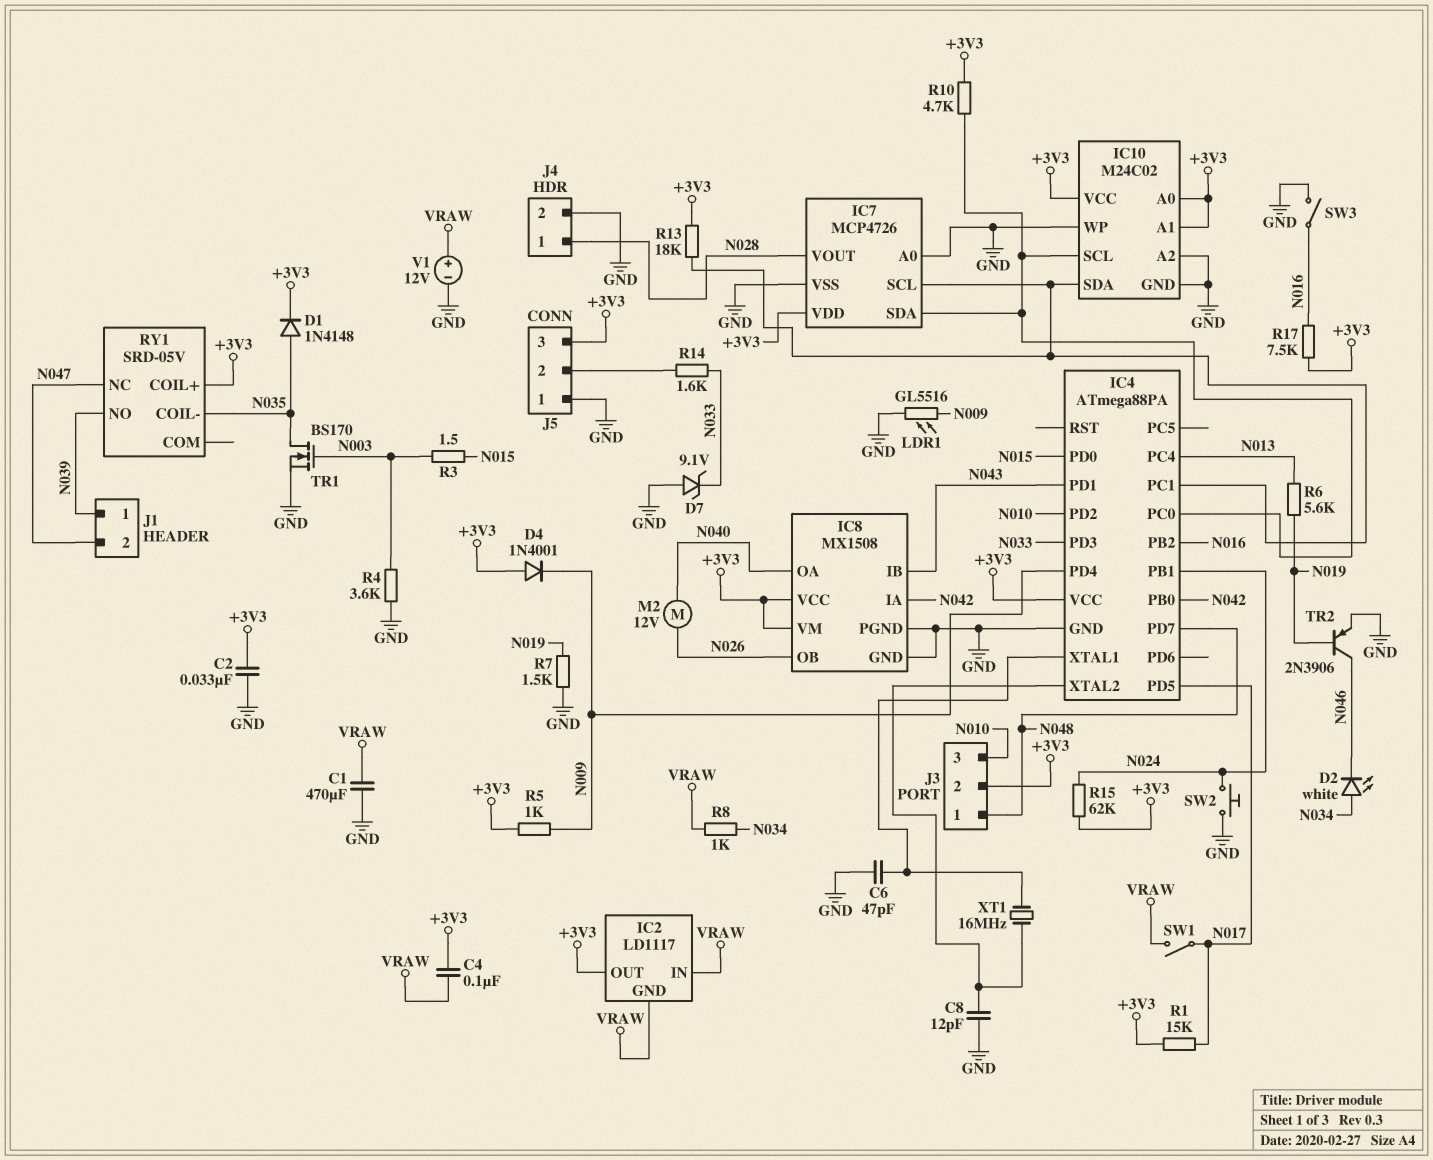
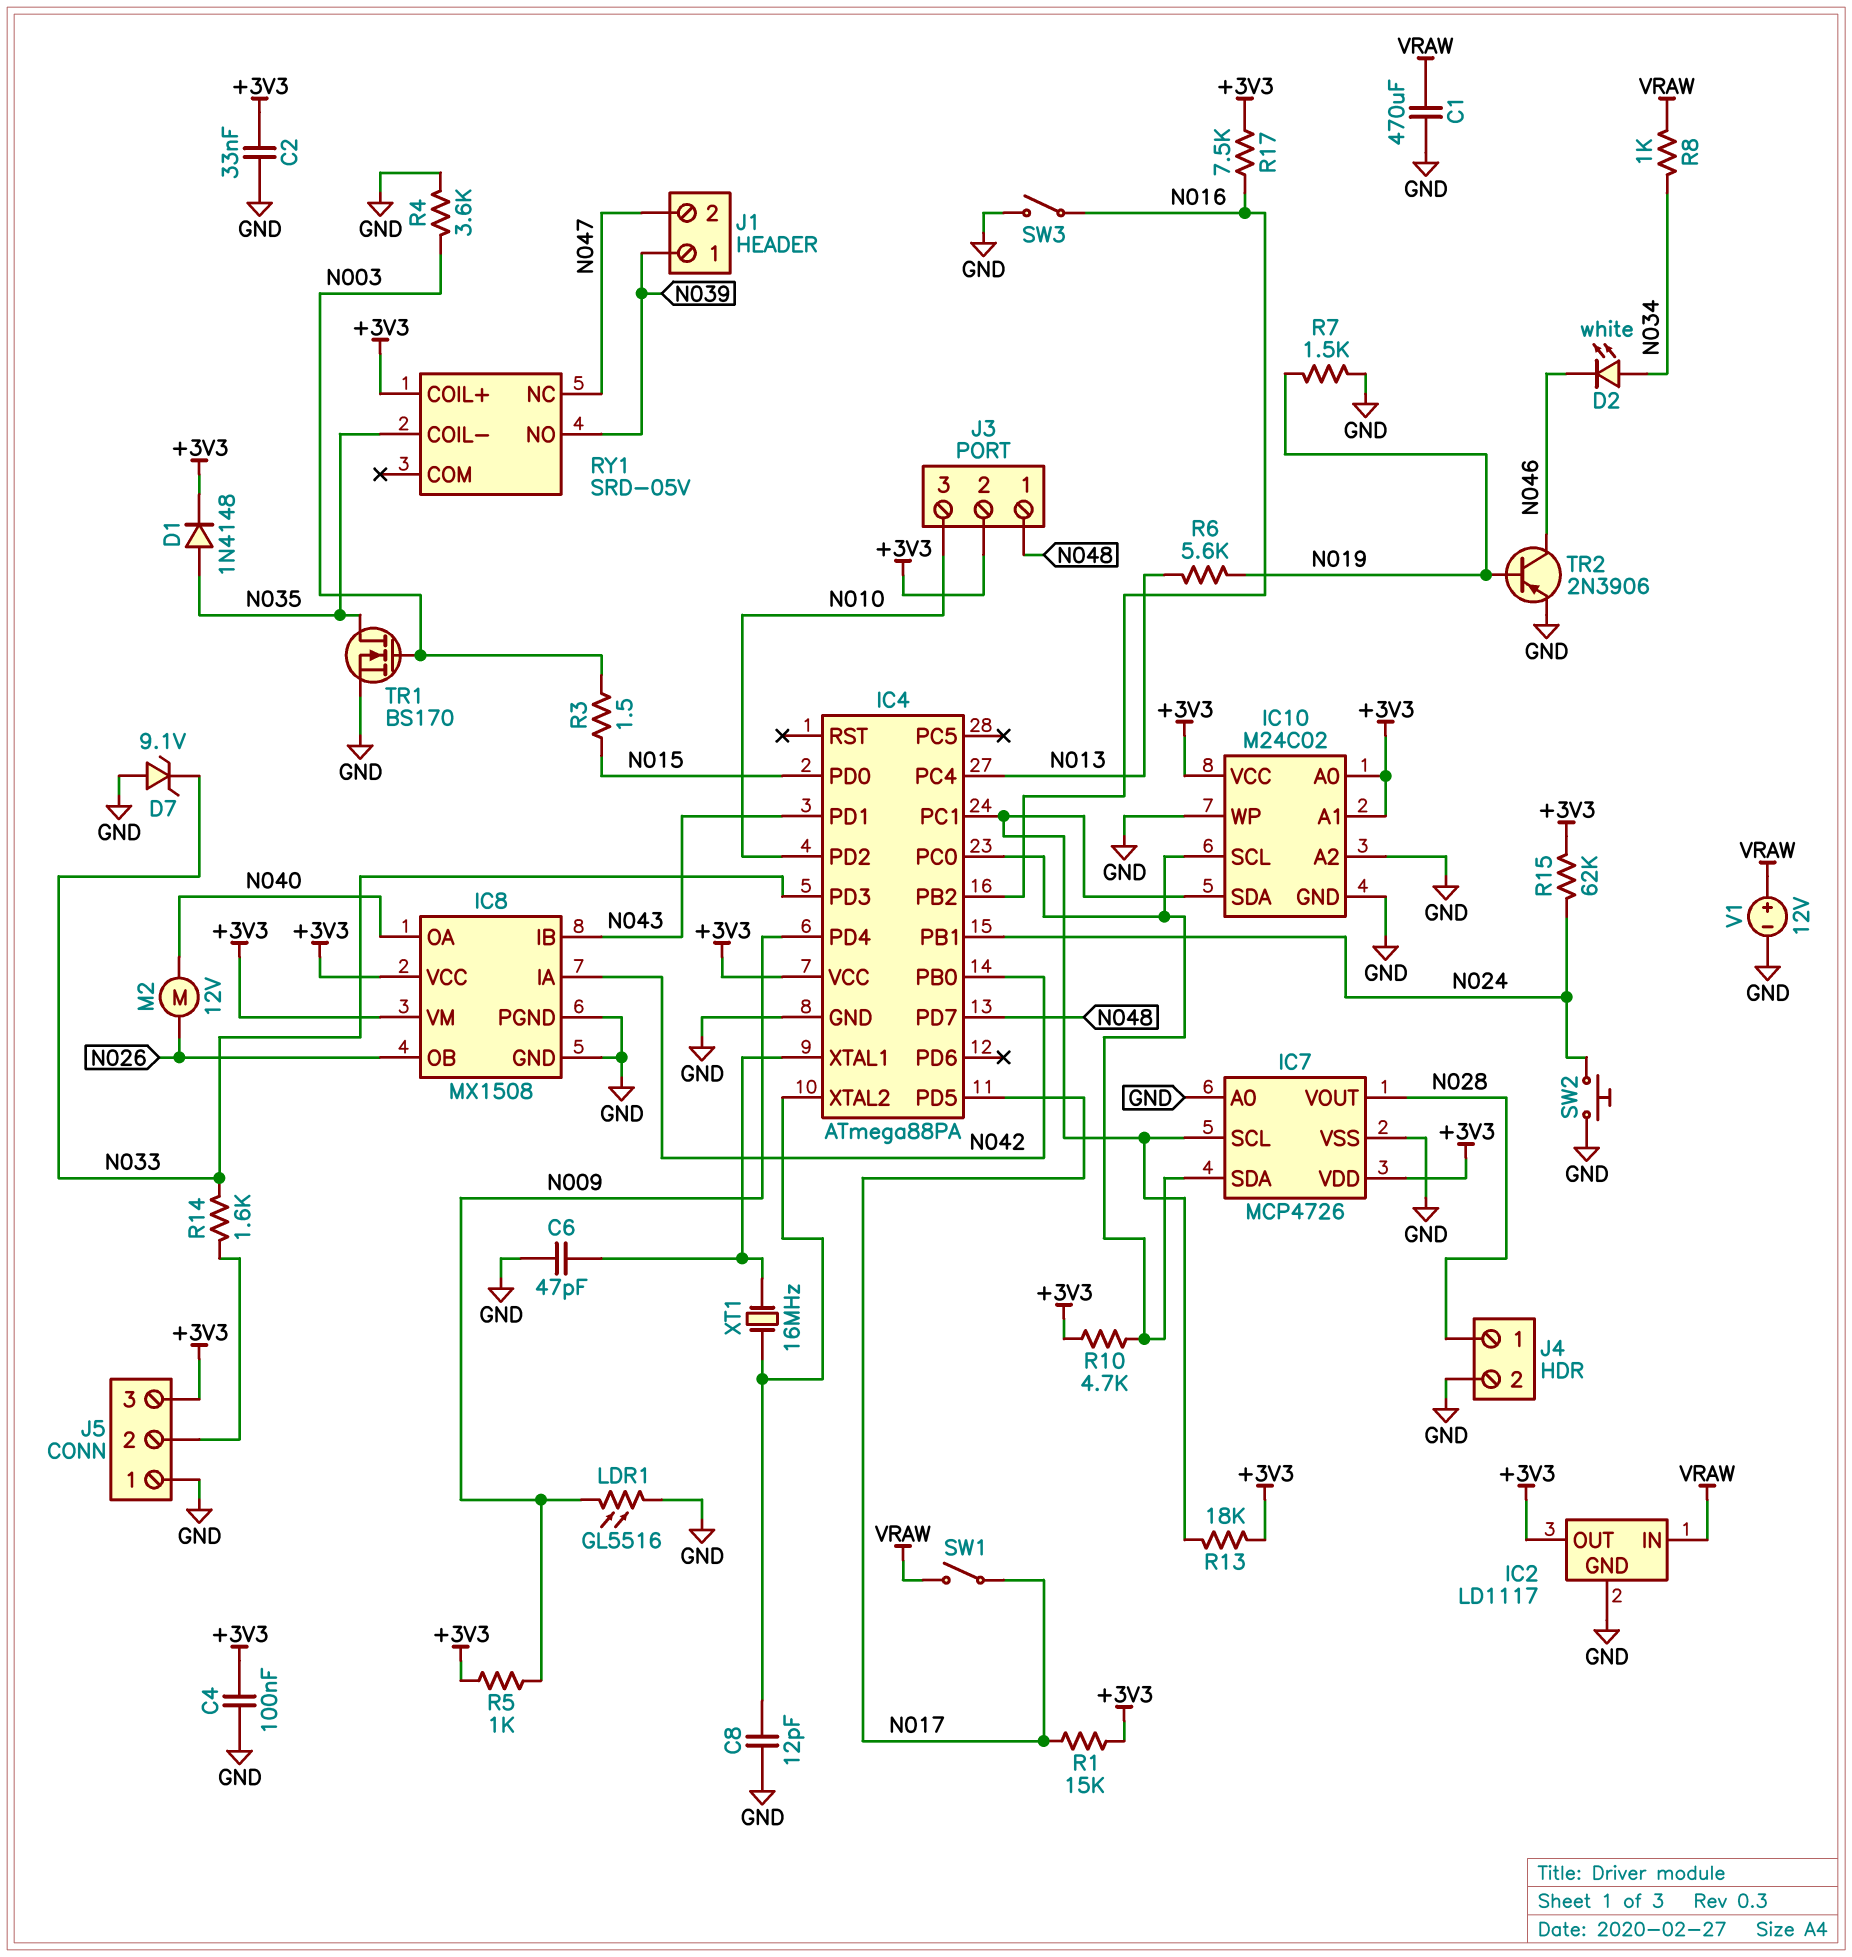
C4: 100nF (+3V3, VRAW) -> 100nF (+3V3, GND)
D4: diode 1N4001 (A +3V3, K N009) -> none
IC2 pin GND: VRAW -> GND

